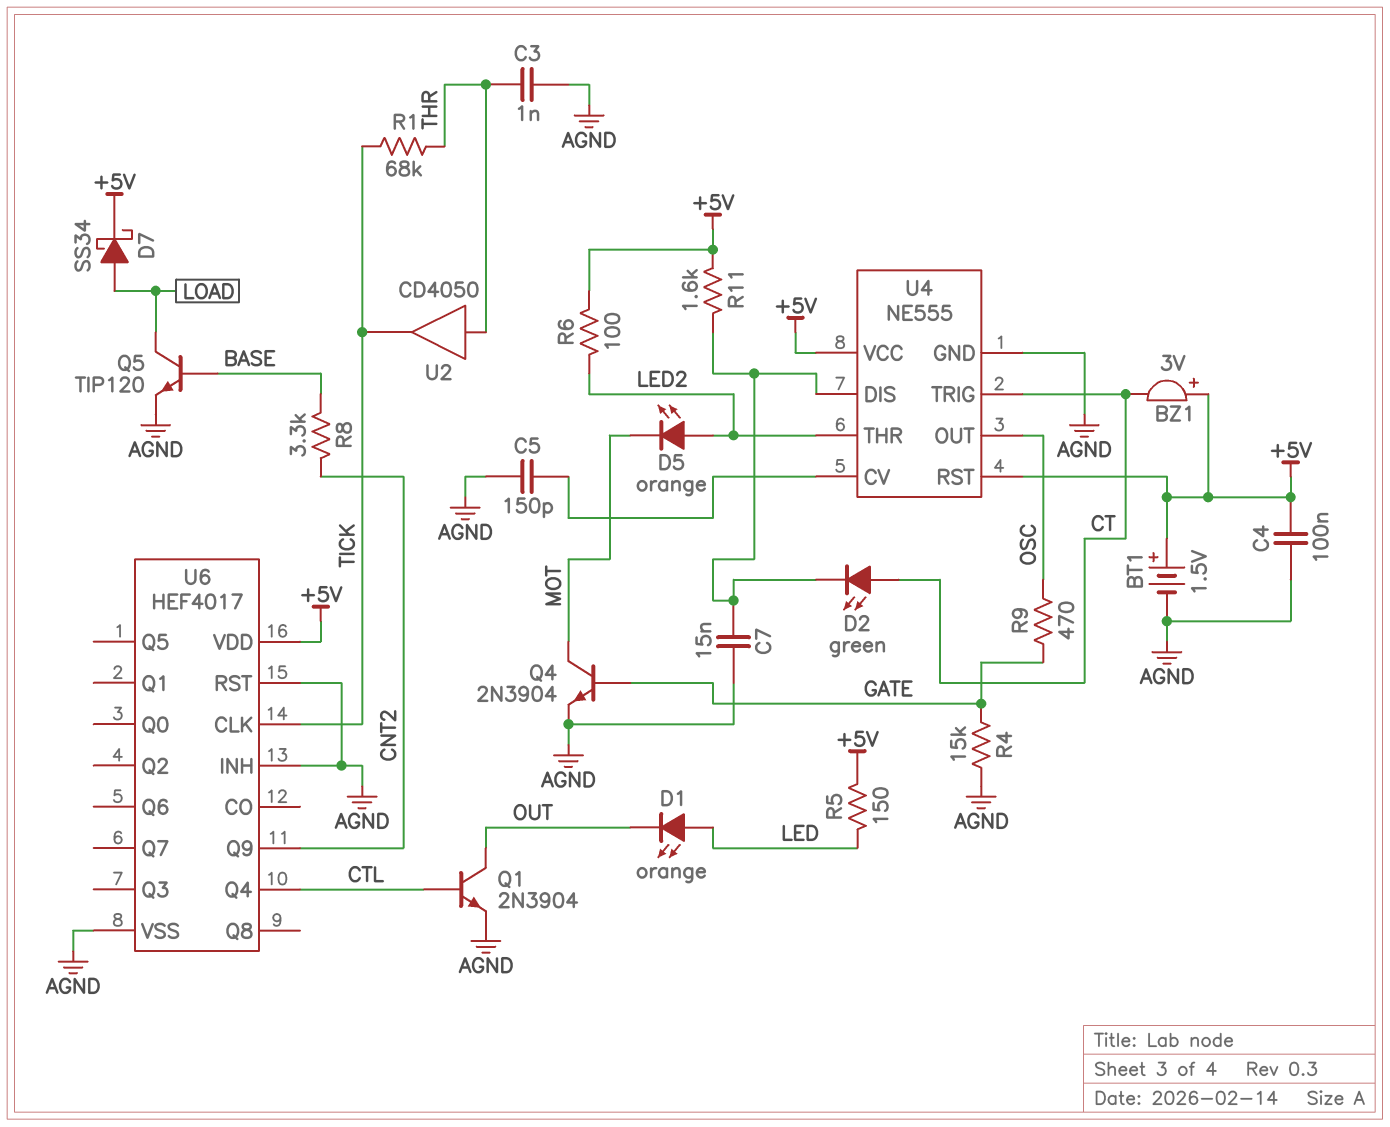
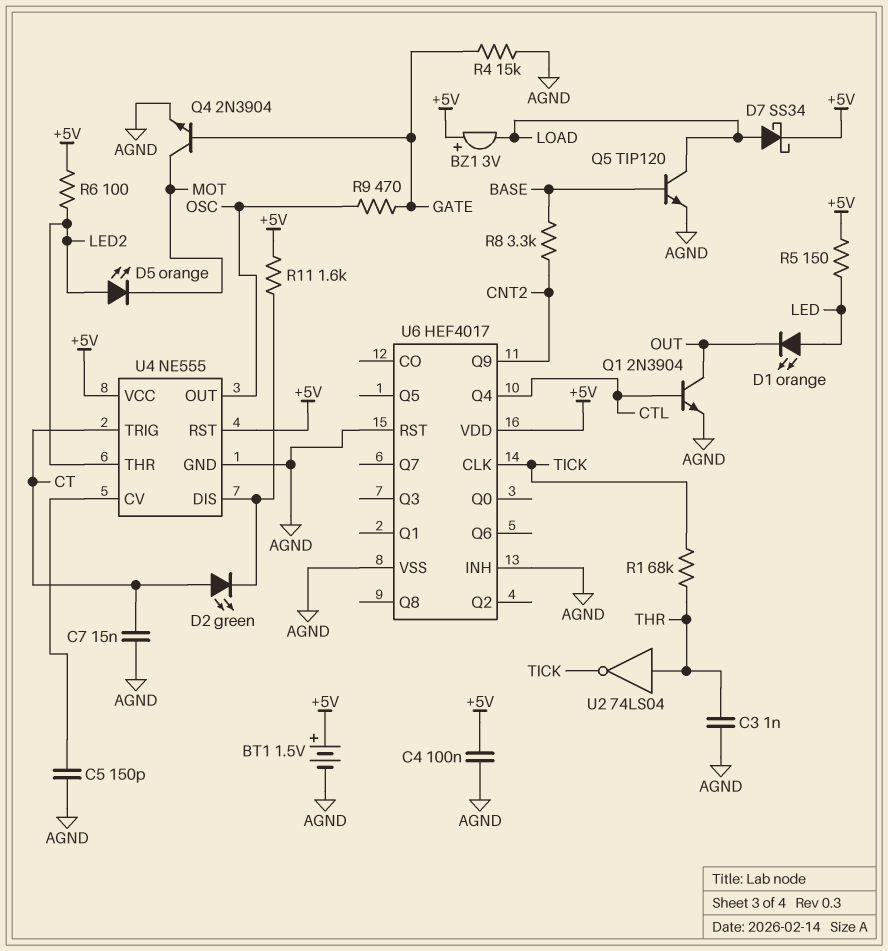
BZ1: buzzer 3V (plus +5V, minus CT) -> buzzer 3V (plus +5V, minus LOAD)
C7: 15nF (AGND, U4/DIS) -> 15nF (AGND, CT)
U2: buffer CD4050 (in THR, out TICK) -> NOT 74LS04 (in THR, out TICK)

